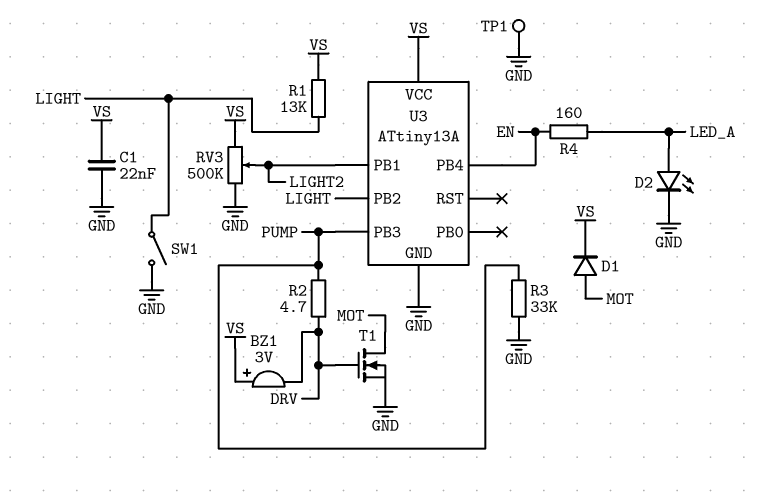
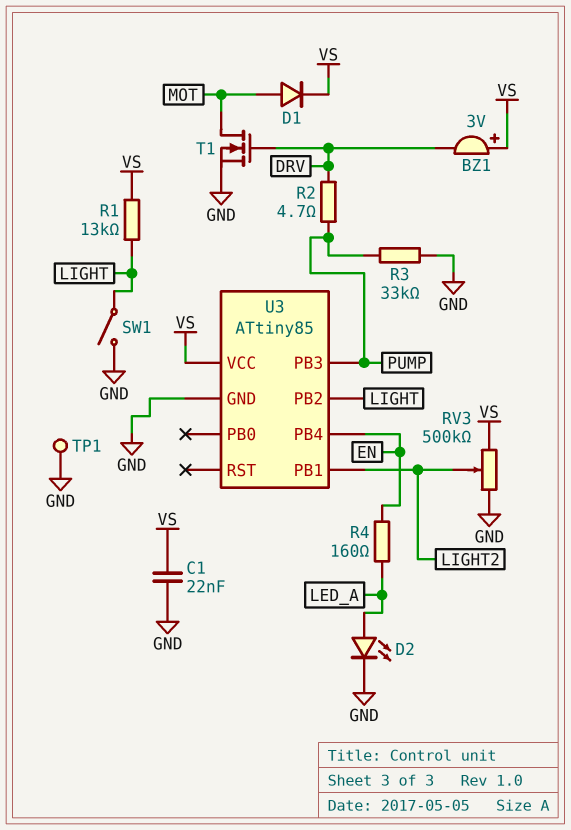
U3: ATtiny13A -> ATtiny85

